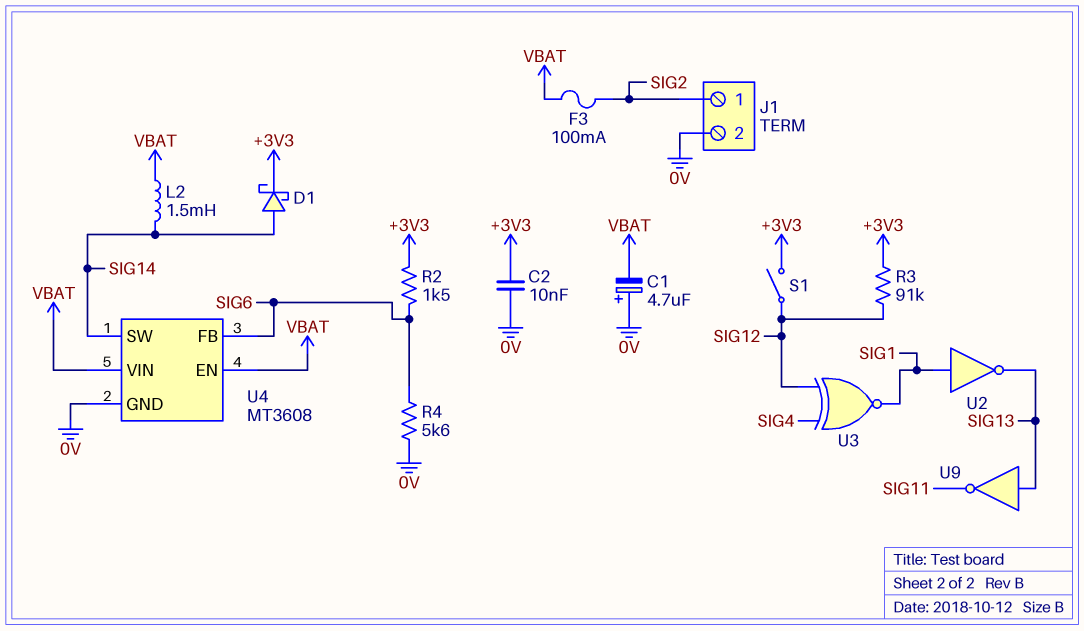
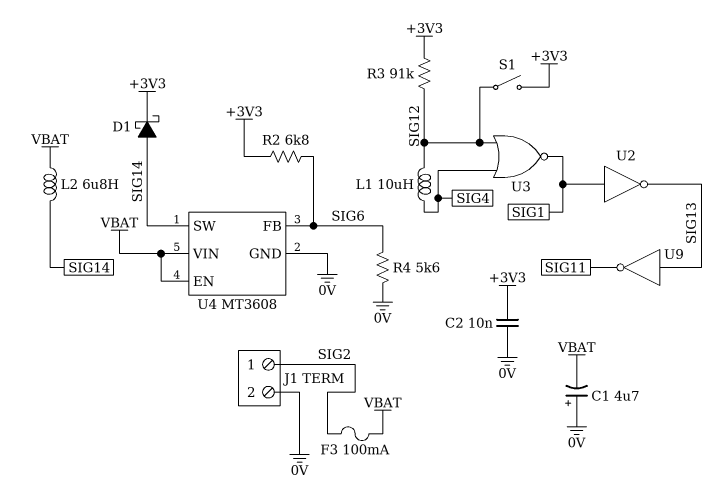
L1: none -> 10uH (SIG4, SIG12)
L2: 1.5mH (SIG14, VBAT) -> 6.8uH (SIG14, VBAT)
R2: 1.5k (+3V3, SIG6) -> 6.8k (+3V3, SIG6)
U3: XNOR (in SIG4, in SIG12, out SIG1) -> NOR (in SIG4, in SIG12, out SIG1)

